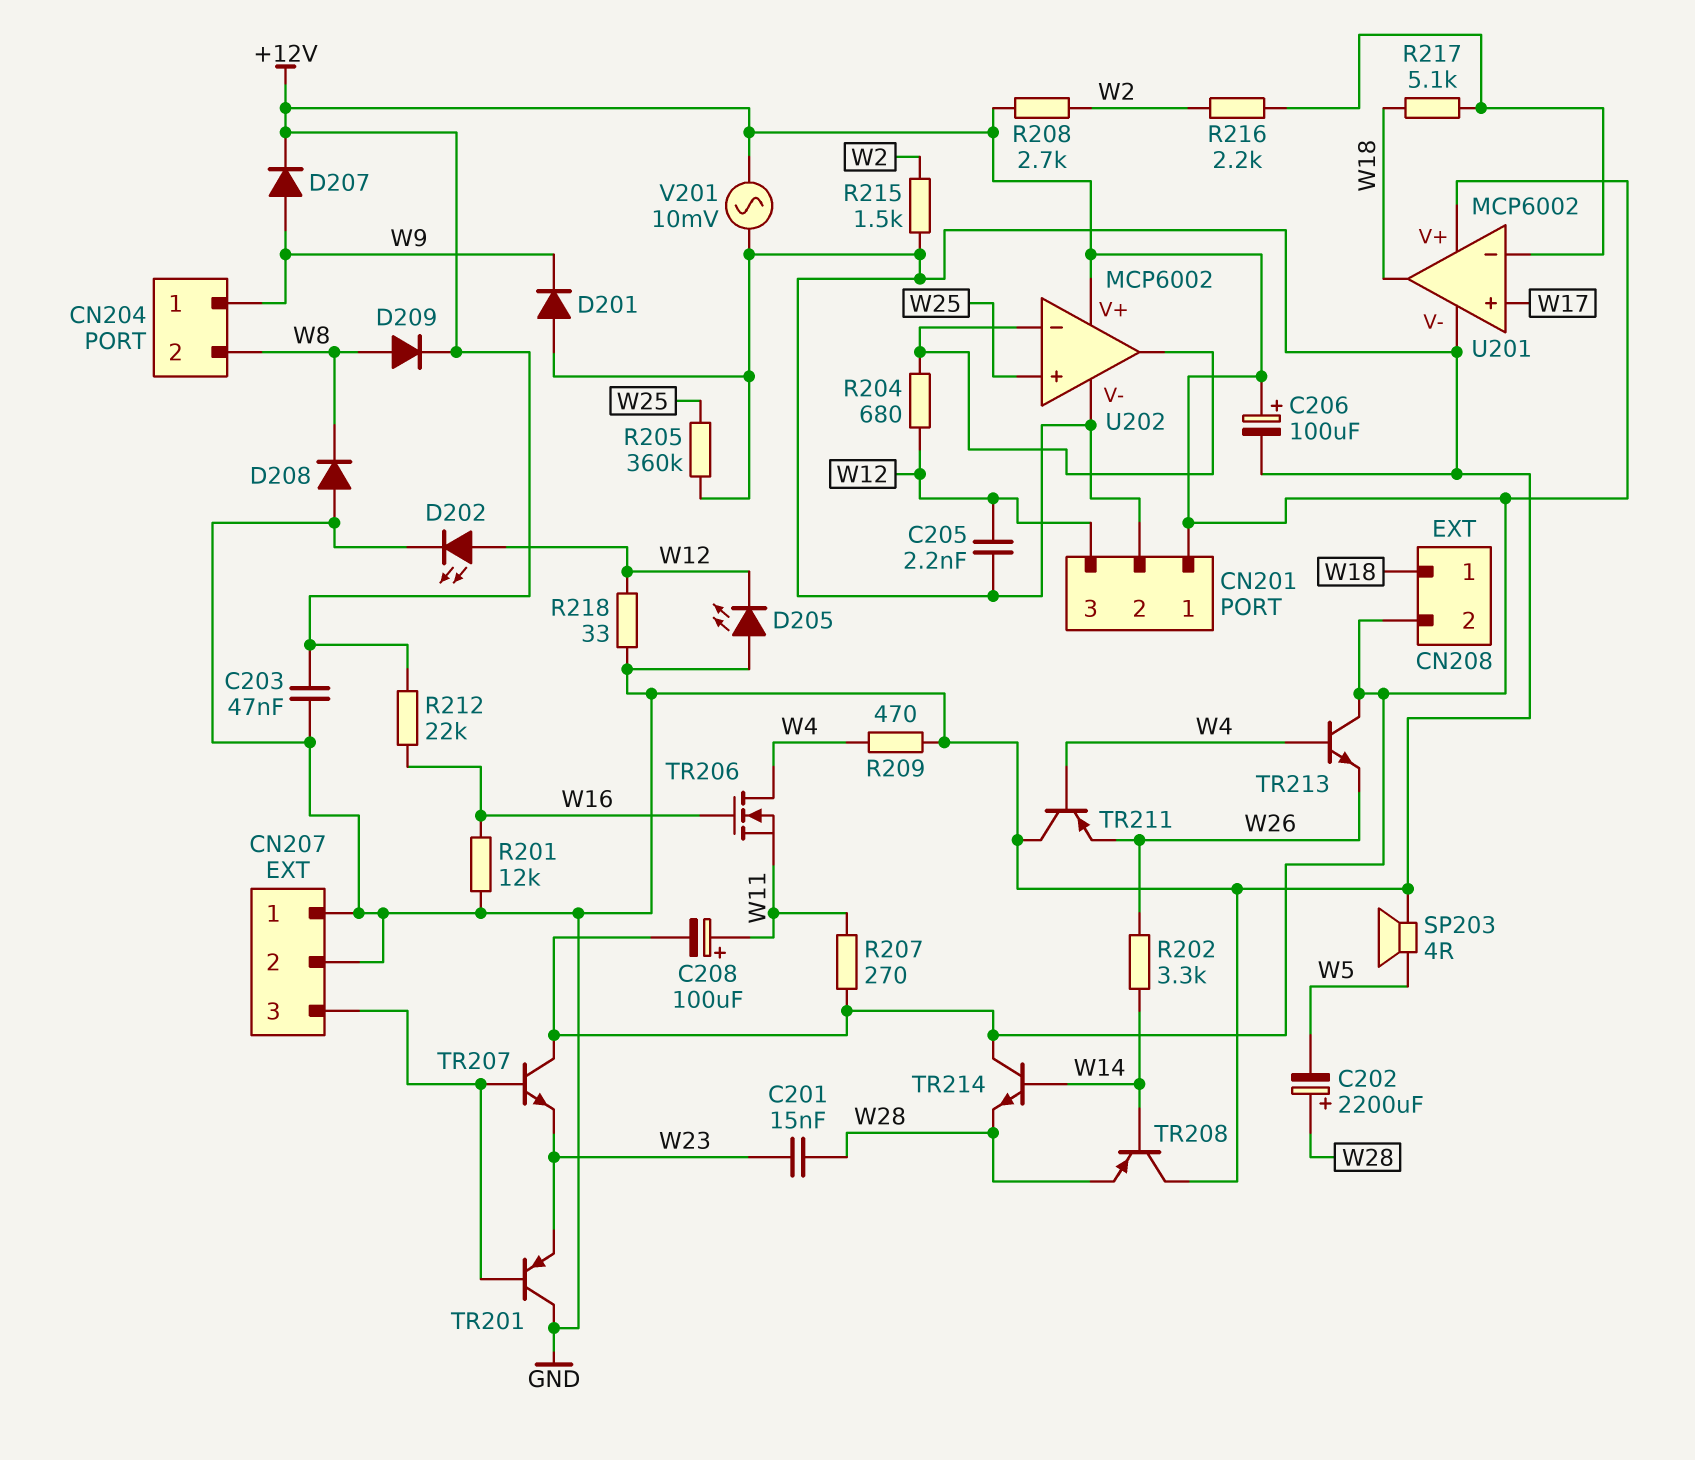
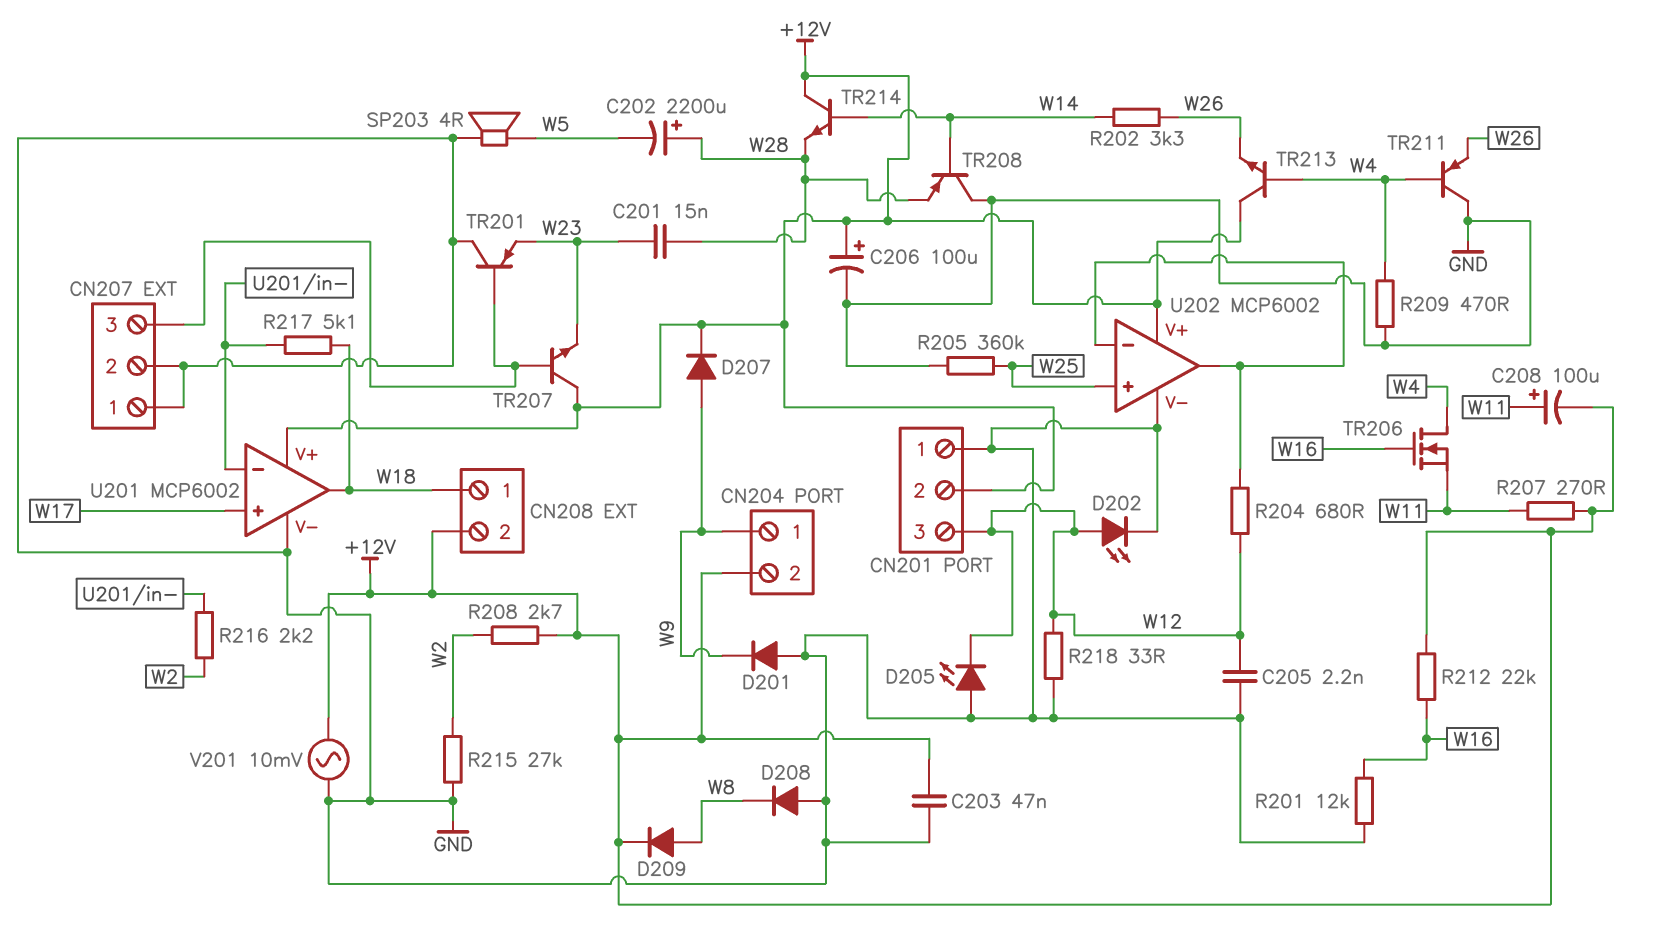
CN201 pin 1: +12V -> GND
CN201 pin 2: GND -> +12V
CN204 pin 2: W8 -> +12V
R215: 1.5k (GND, W2) -> 27k (GND, W2)

